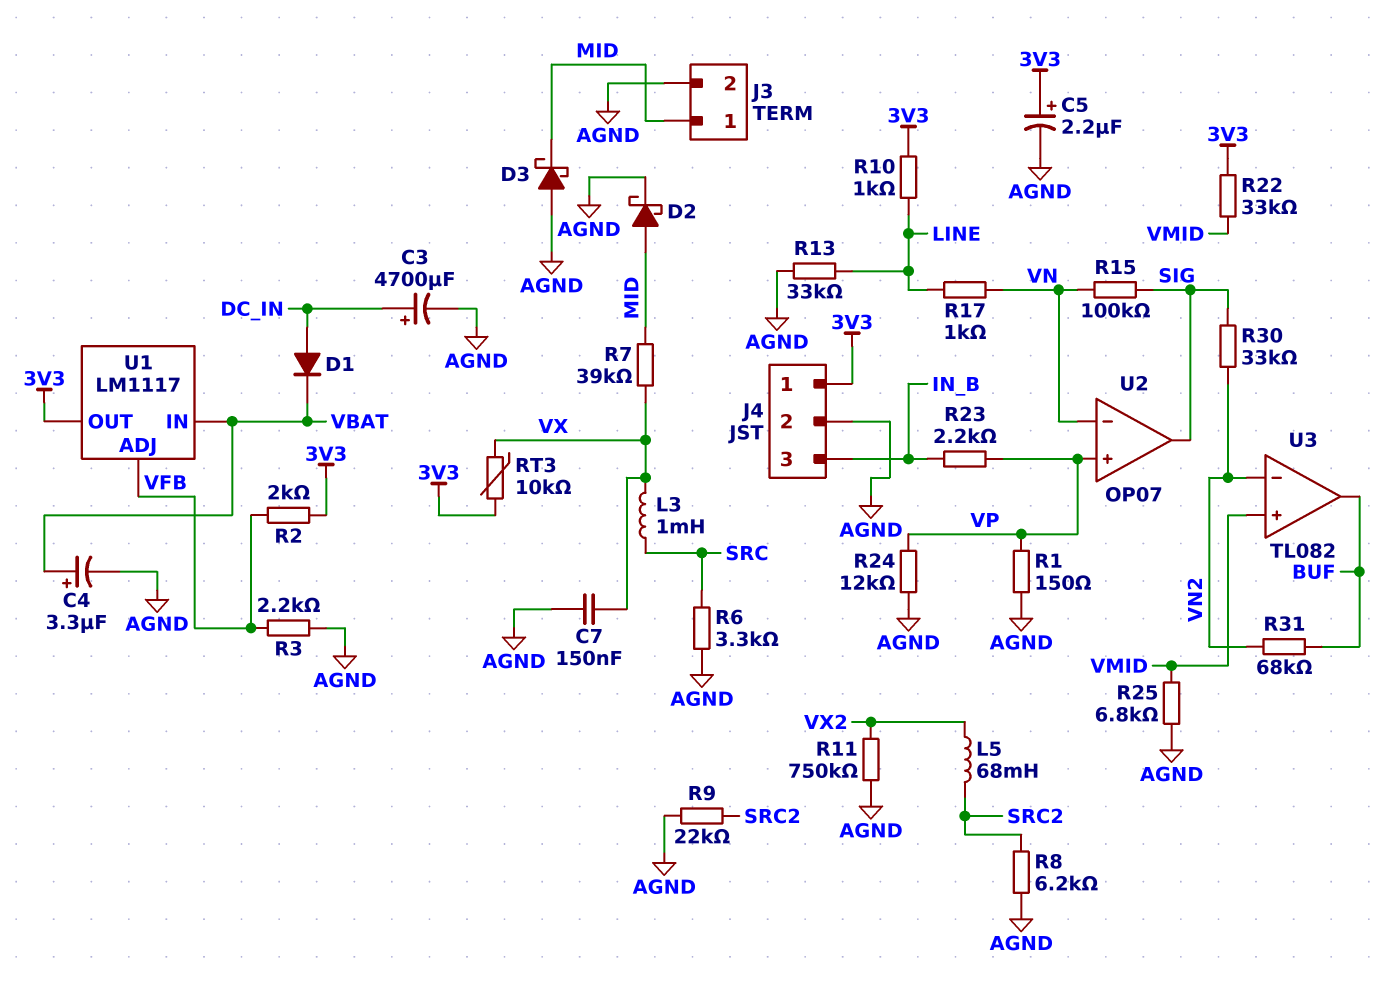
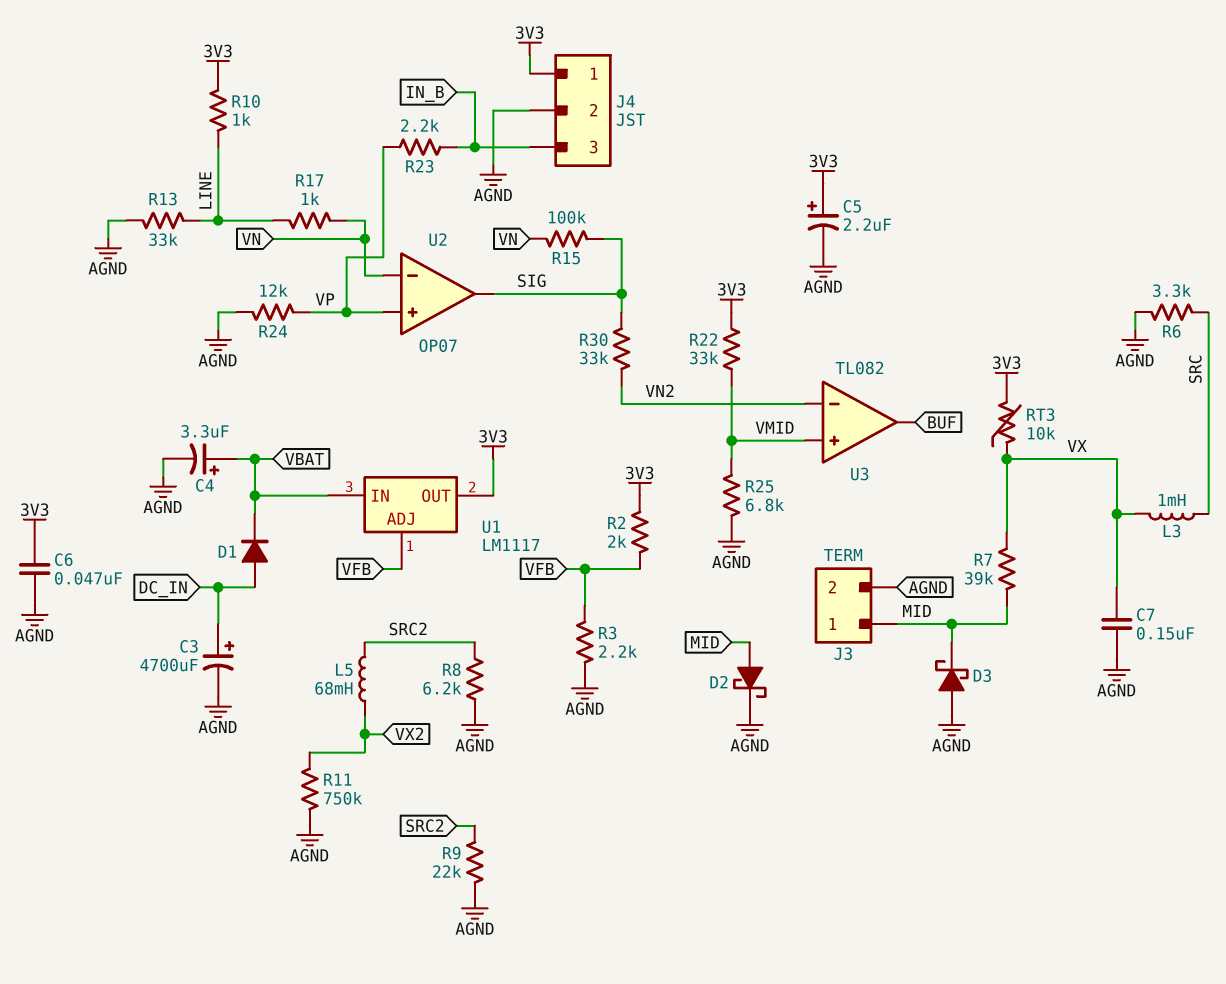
C6: none -> 47nF (3V3, AGND)
R1: 150 (AGND, VP) -> none
R31: 68k (BUF, VN2) -> none

